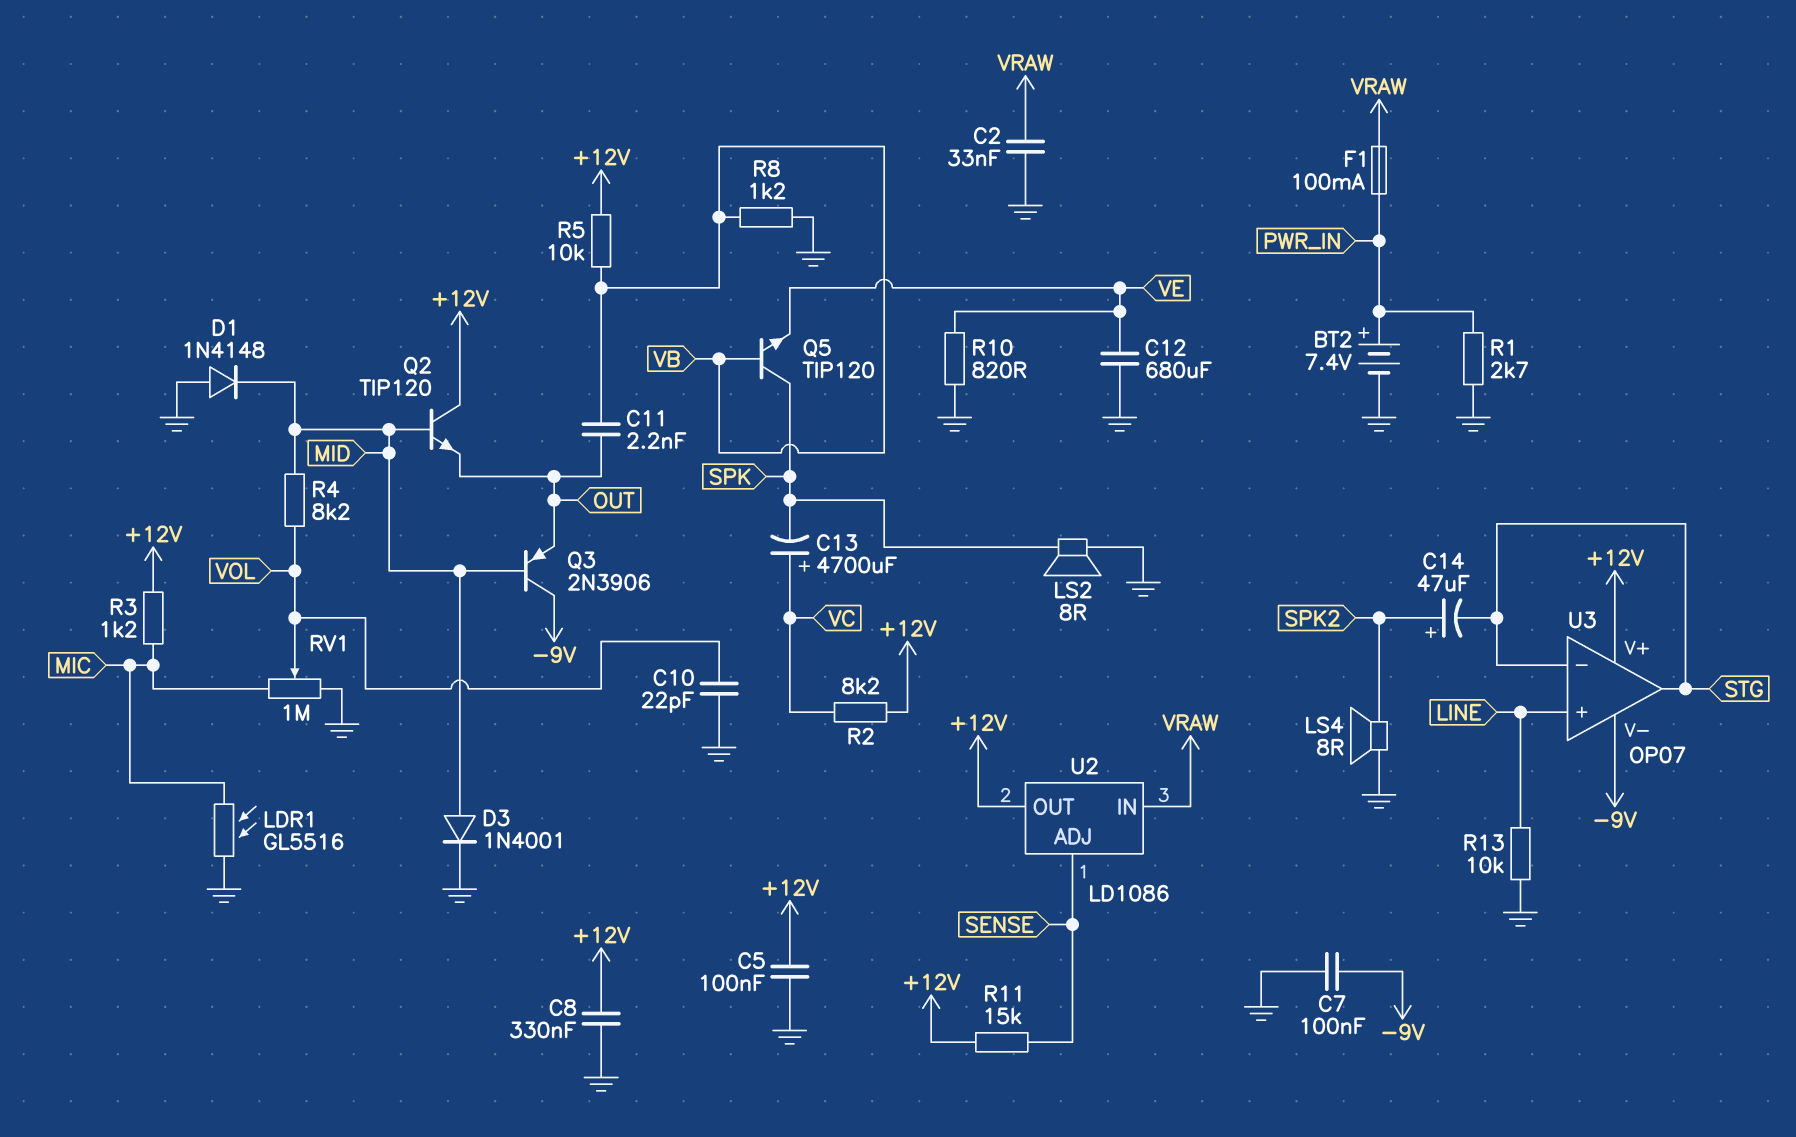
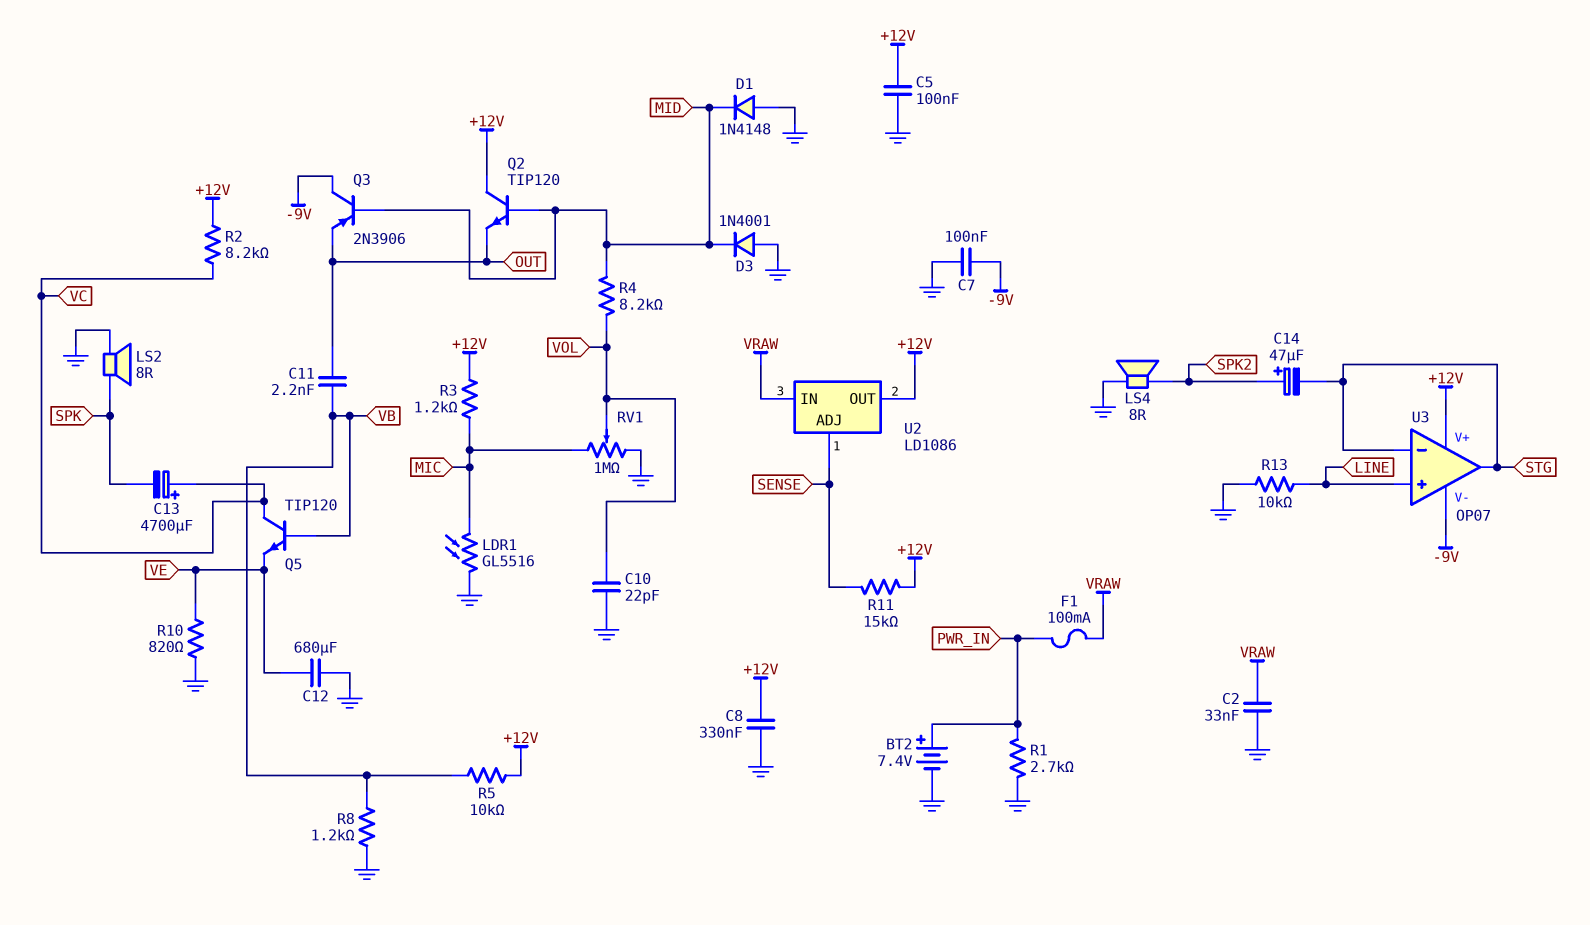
D3: diode 1N4001 (A MID, K GND) -> diode 1N4001 (A GND, K MID)
Q5: NPN TIP120 (B VB, C SPK, E VE) -> NPN TIP120 (B VB, C VC, E VE)

